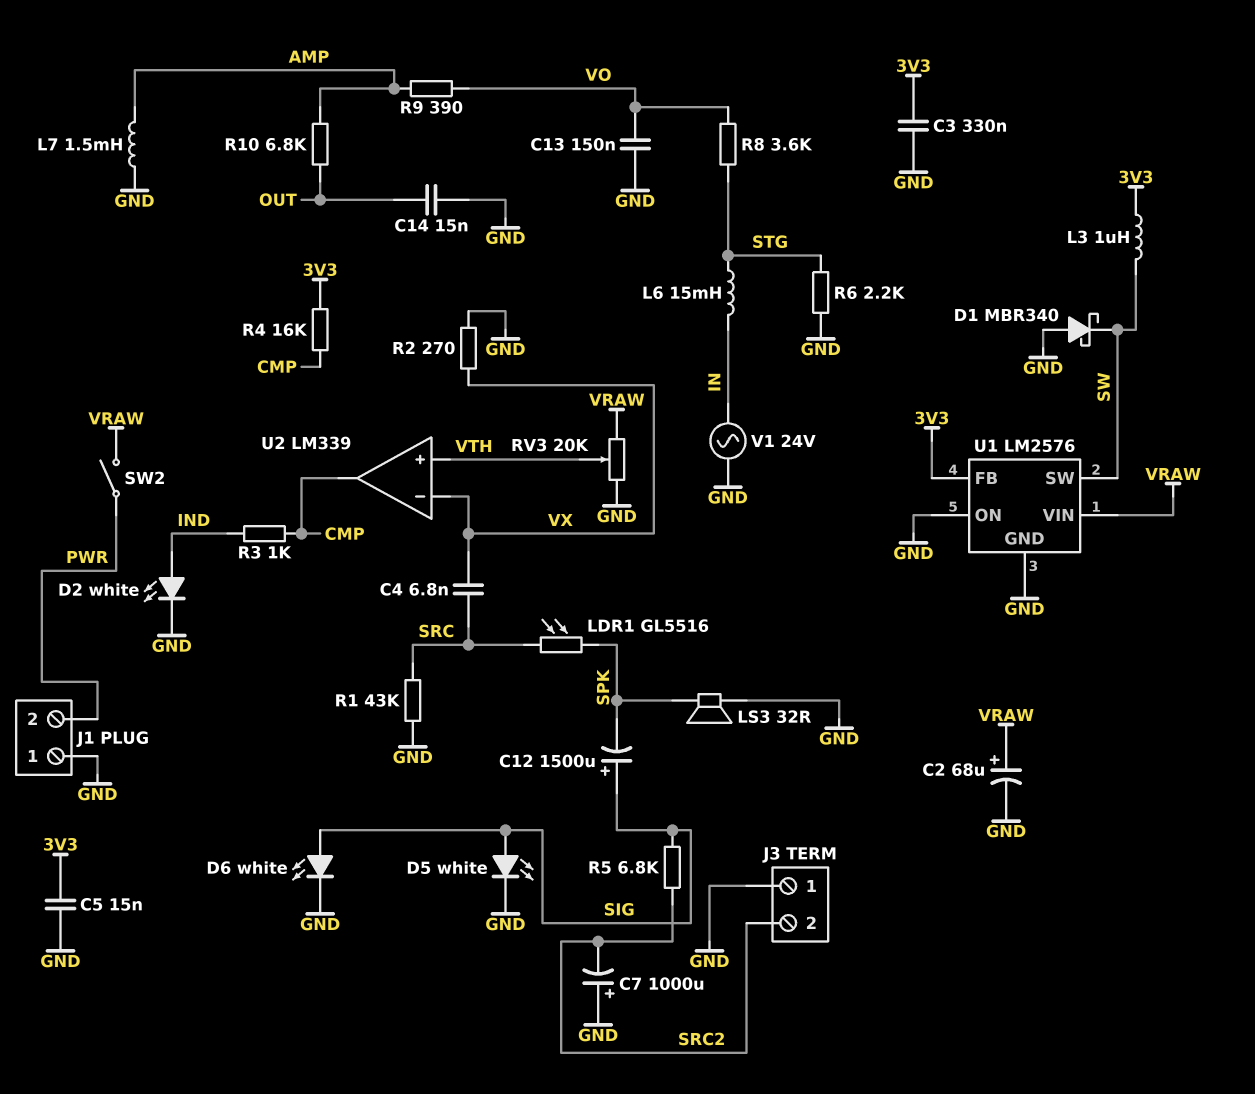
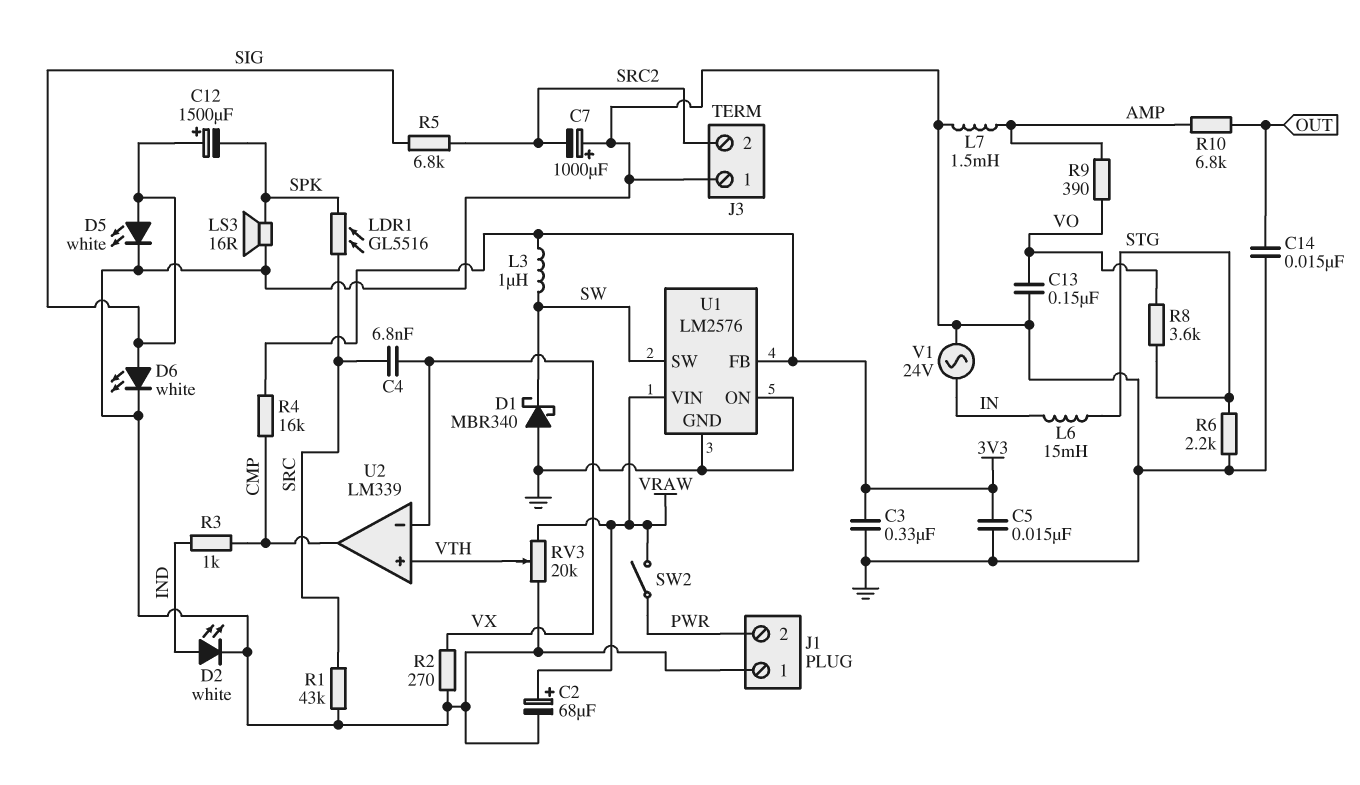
LS3: speaker 32R (GND, SPK) -> speaker 16R (GND, SPK)

